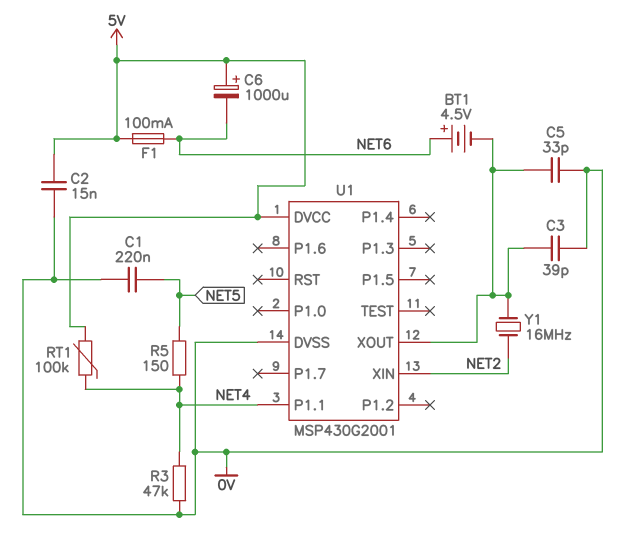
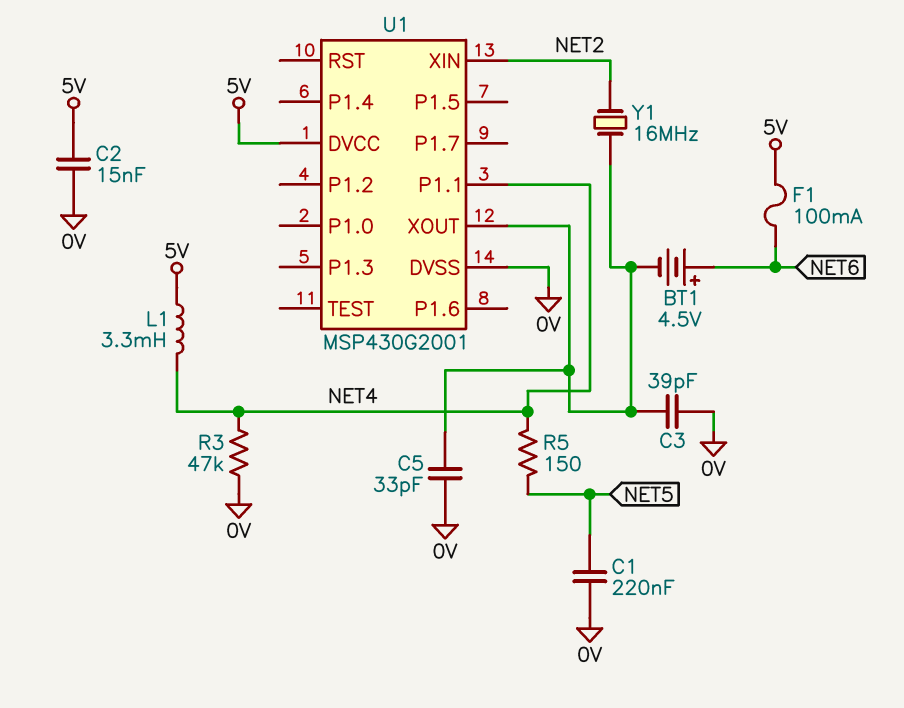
C6: 1000uF (plus 5V, minus NET6) -> none
L1: none -> 3.3mH (5V, NET4)
RT1: 100k (5V, NET4) -> none

